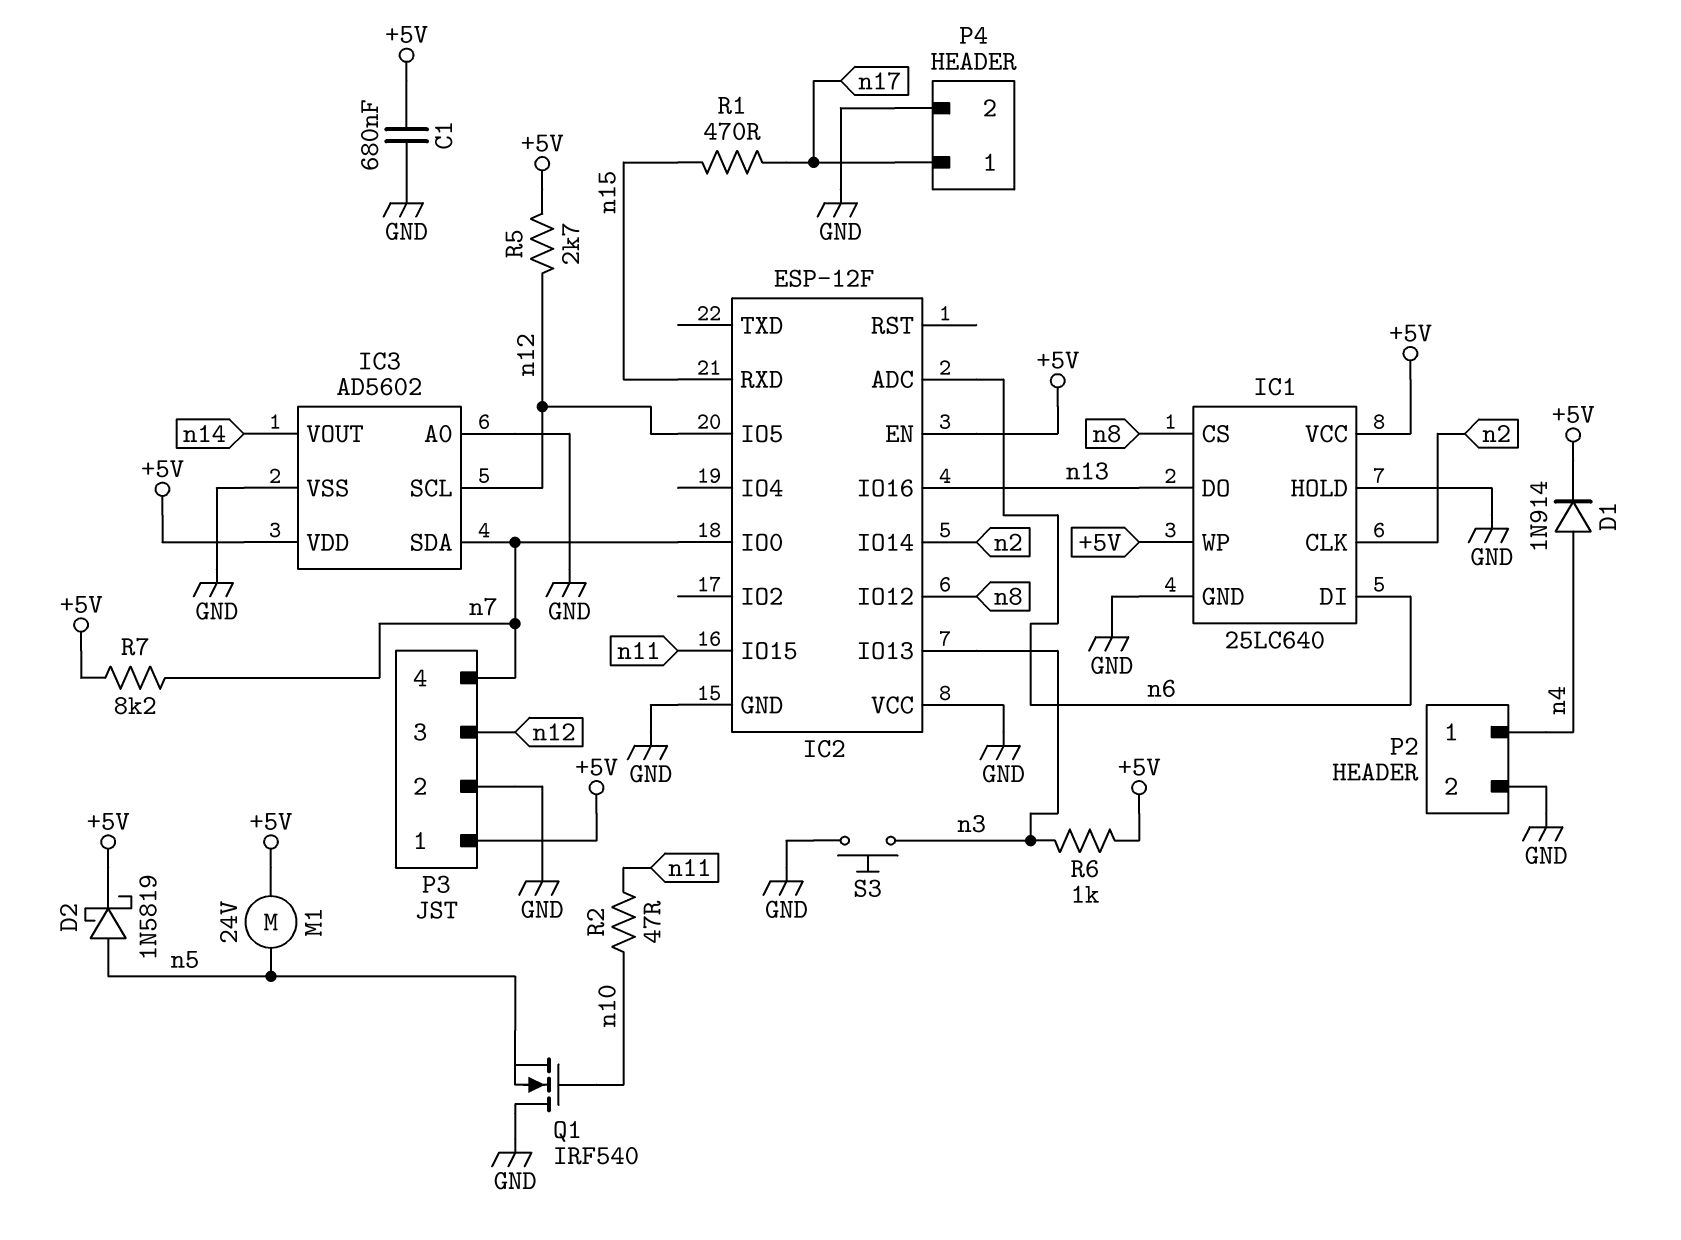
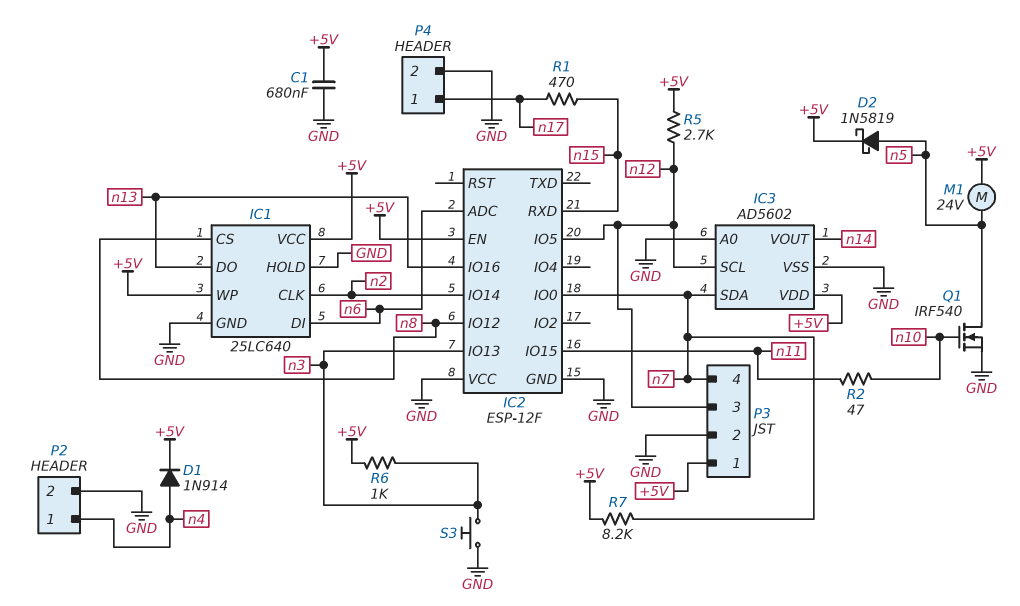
Q1: NMOS IRF540 (G n10, D GND, S n5) -> NMOS IRF540 (G n10, D n5, S GND)

